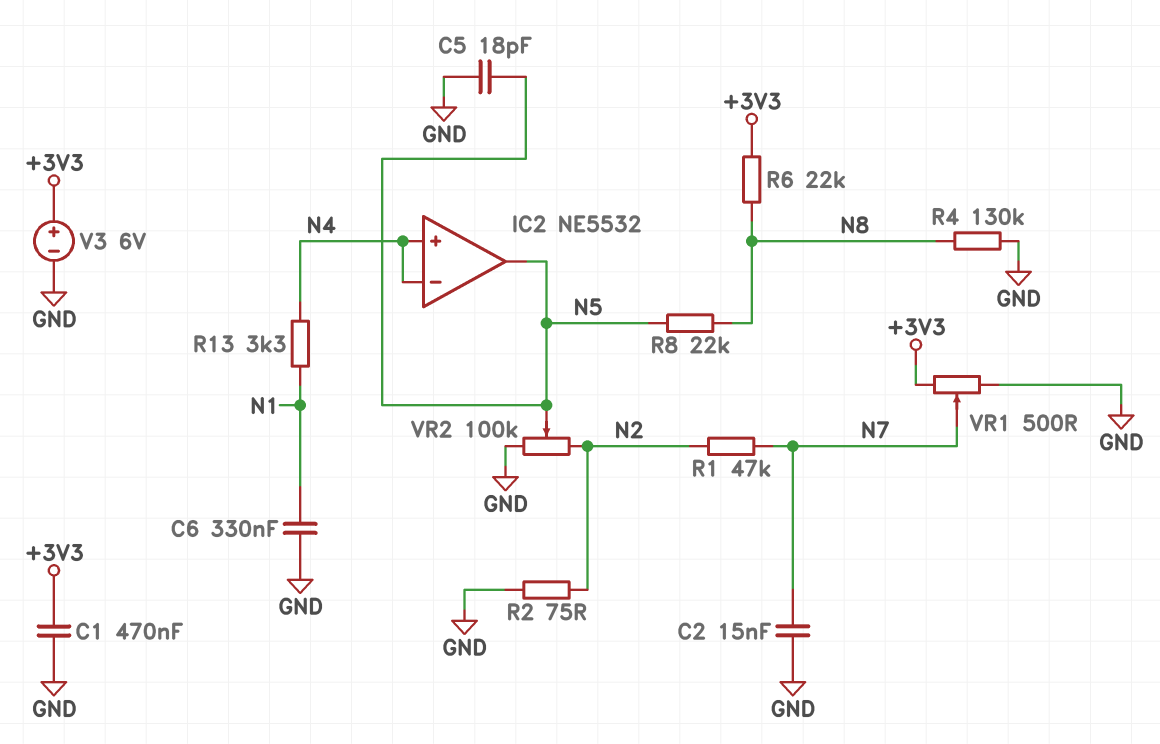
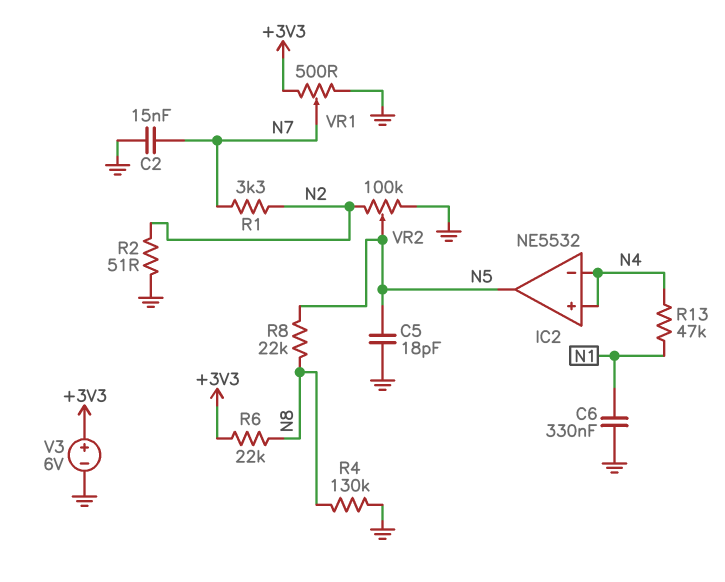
C1: 470nF (+3V3, GND) -> none
R1: 47k (N2, N7) -> 3.3k (N2, N7)
R2: 75 (GND, N2) -> 51 (GND, N2)
R13: 3.3k (N1, N4) -> 47k (N1, N4)

